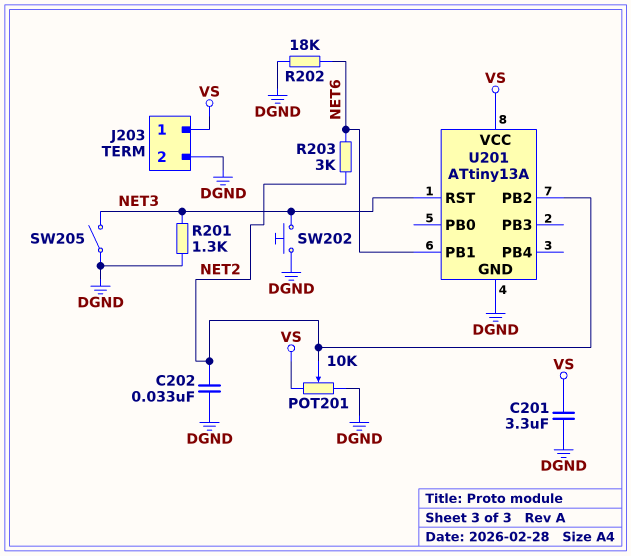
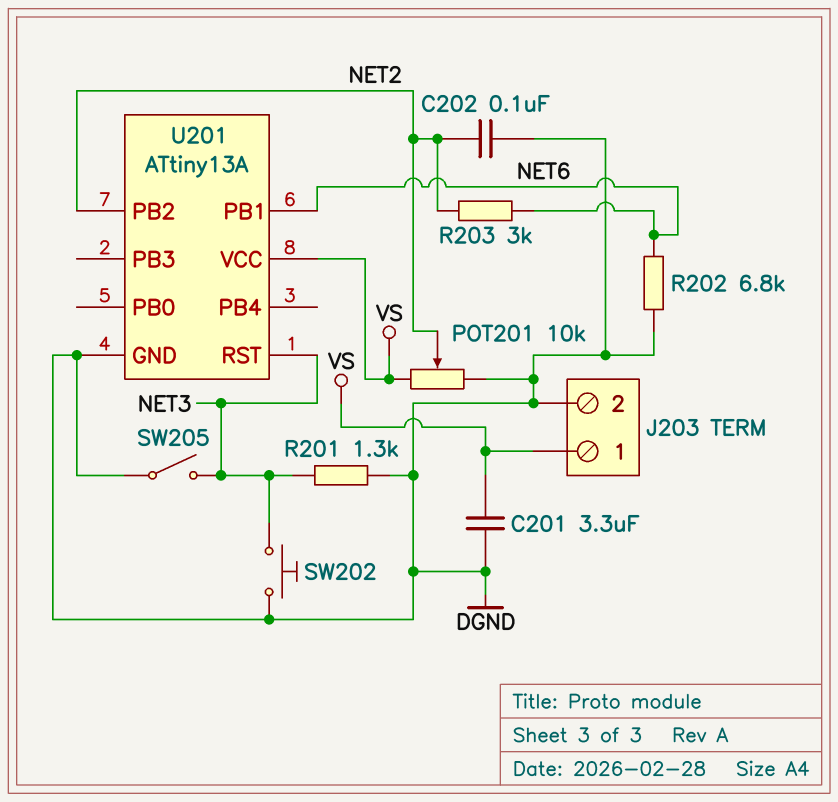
C202: 33nF (DGND, NET2) -> 100nF (DGND, NET2)
R202: 18k (DGND, NET6) -> 6.8k (DGND, NET6)

